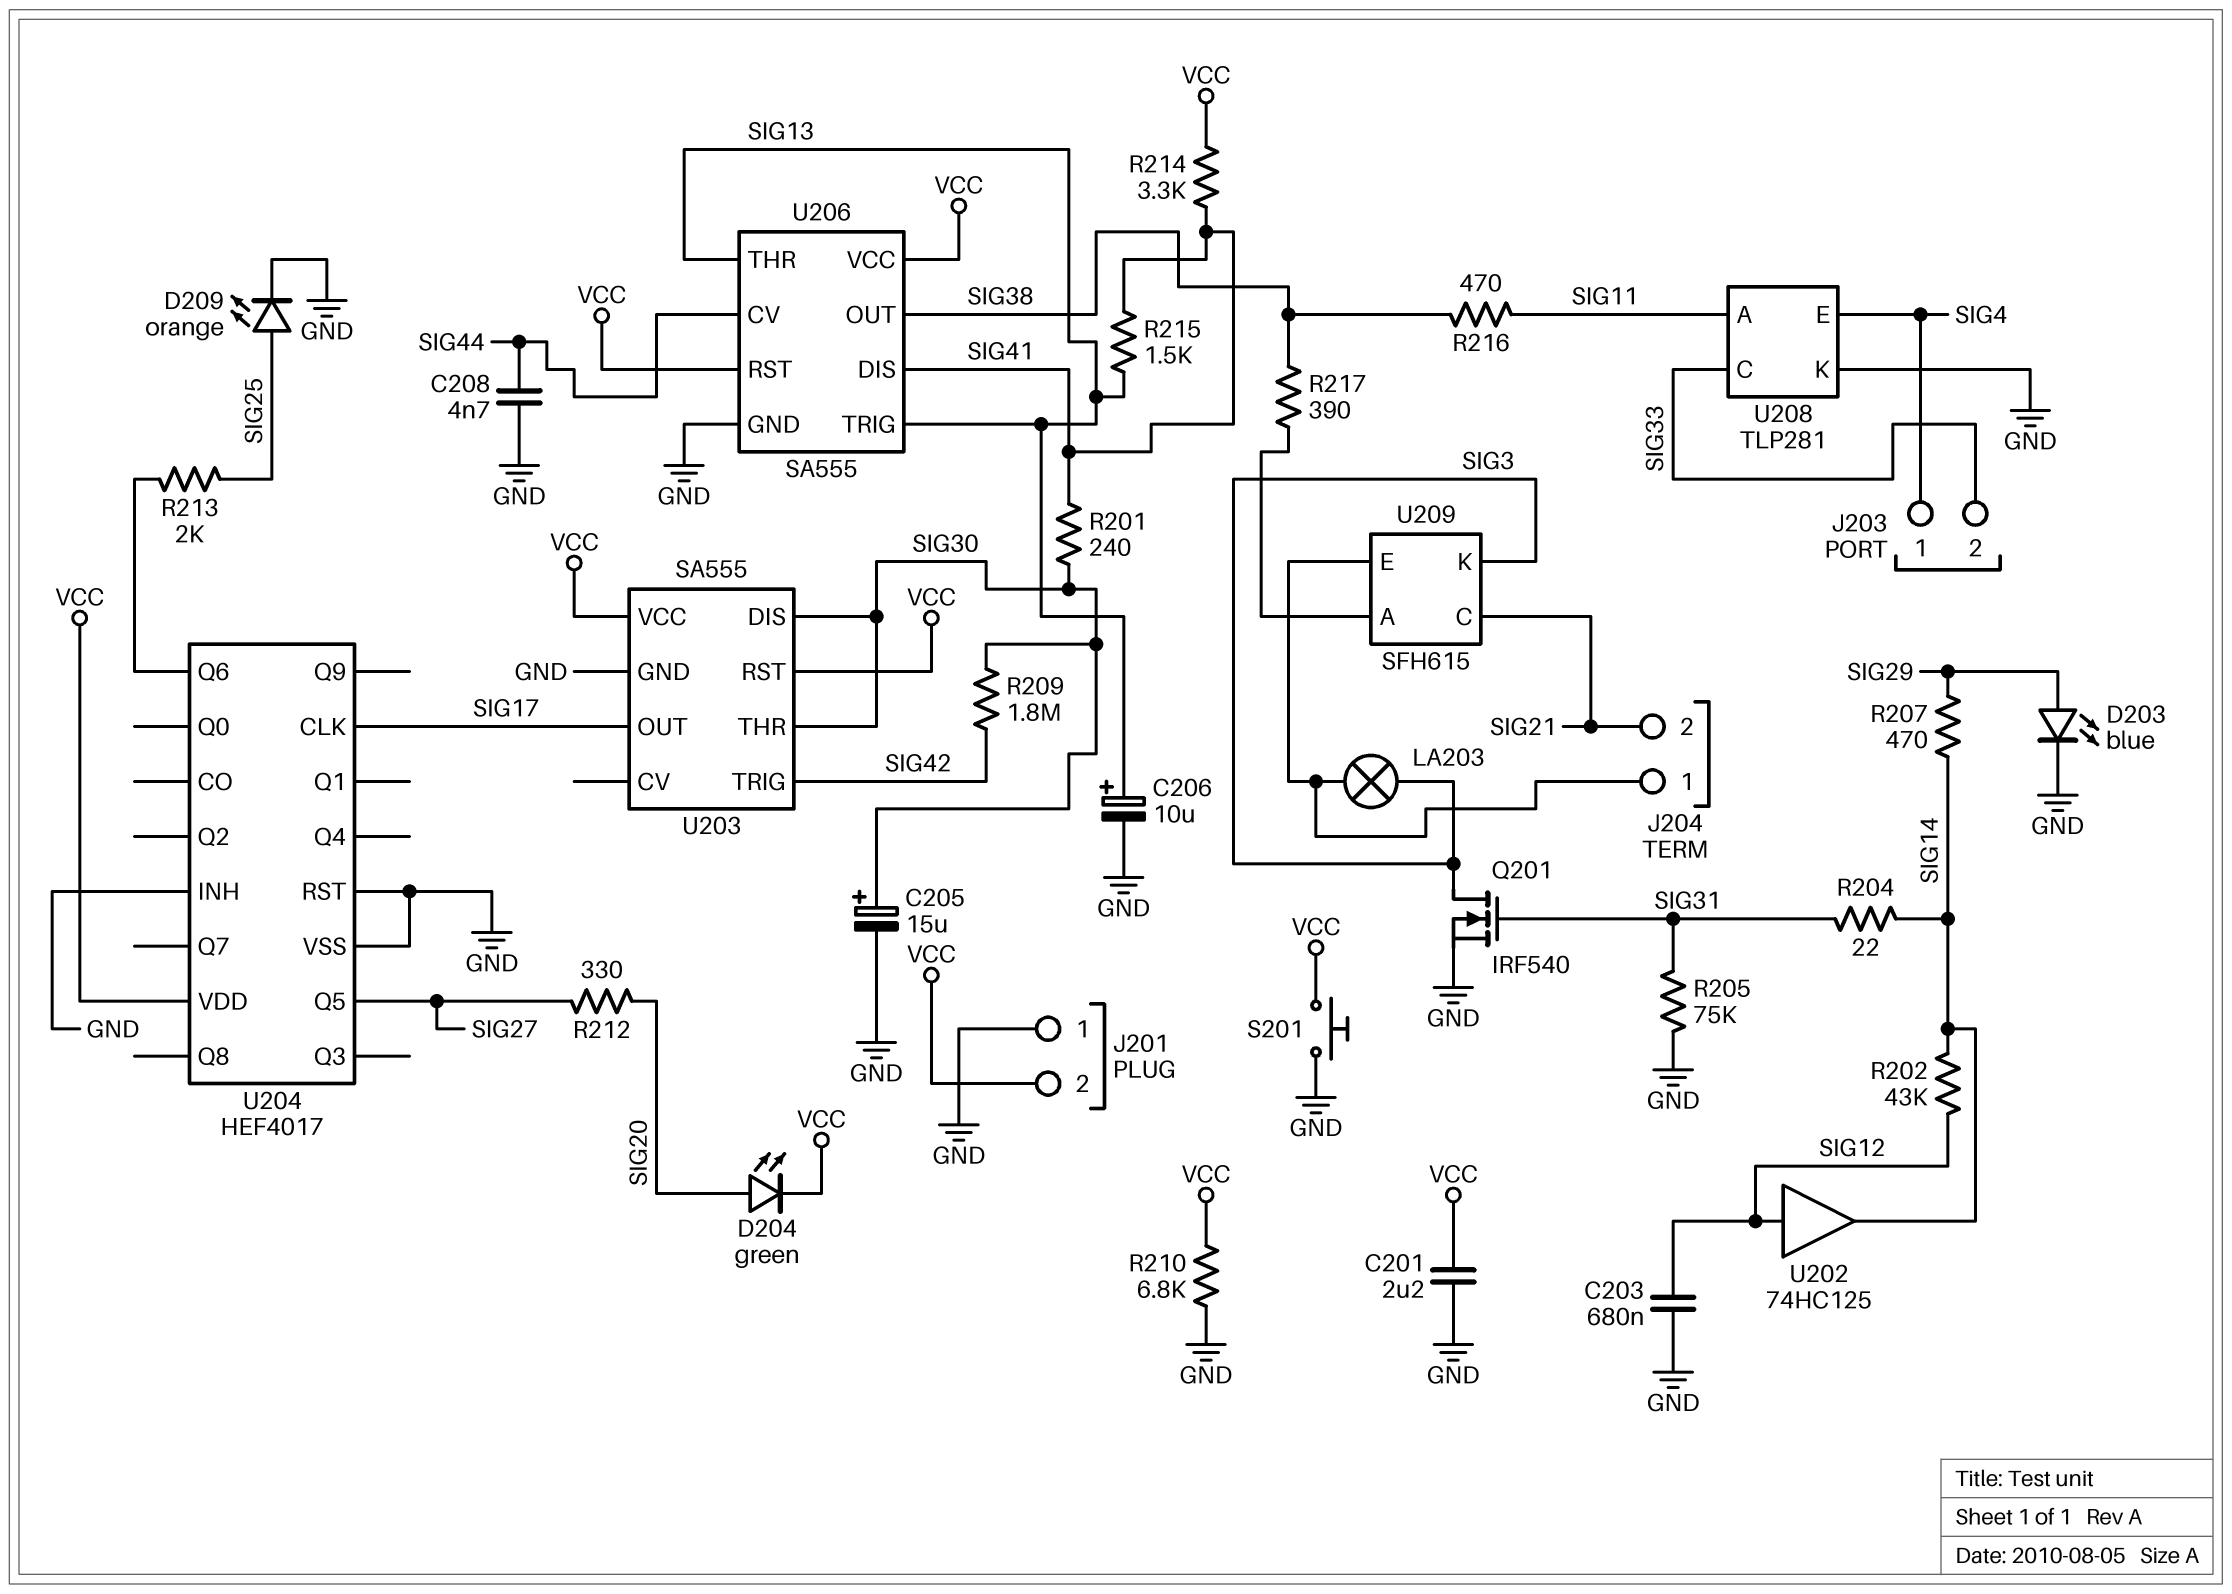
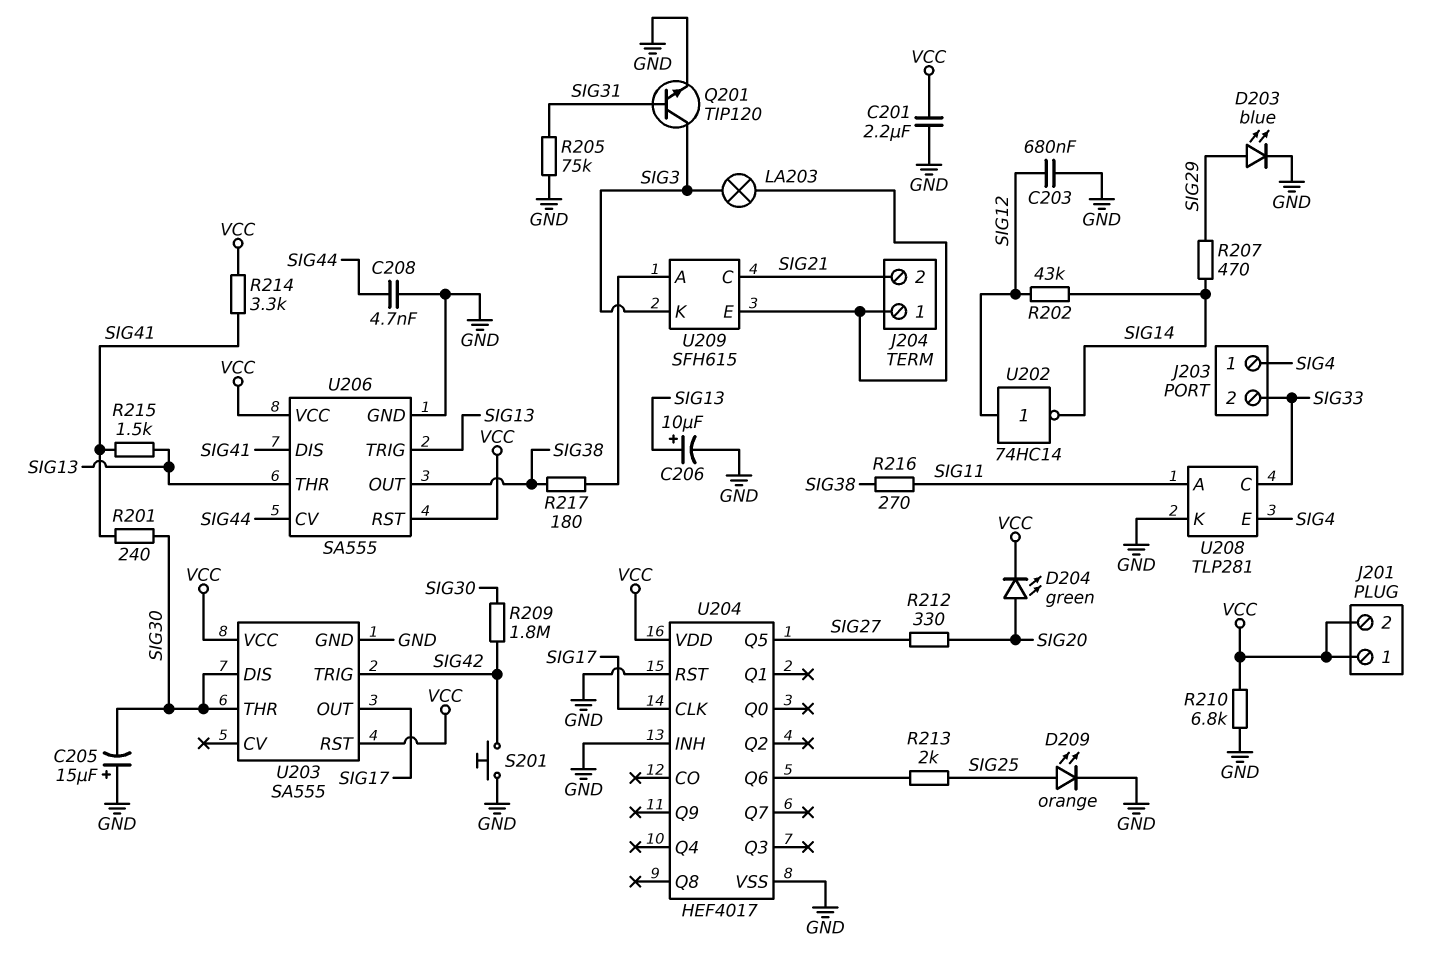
C205: 15uF (plus SIG30, minus GND) -> 15uF (plus GND, minus SIG30)
J201 pin 1: GND -> VCC
Q201: NMOS IRF540 (G SIG31, D SIG3, S GND) -> NPN TIP120 (B SIG31, C SIG3, E GND)
R204: 22 (SIG14, SIG31) -> none
R216: 470 (SIG11, SIG38) -> 270 (SIG11, SIG38)
R217: 390 (SIG38, U209/A) -> 180 (SIG38, U209/A)
S201: button (GND, VCC) -> button (GND, SIG42)
U202: buffer 74HC125 (in SIG12, out SIG14) -> NOT 74HC14 (in SIG12, out SIG14)

